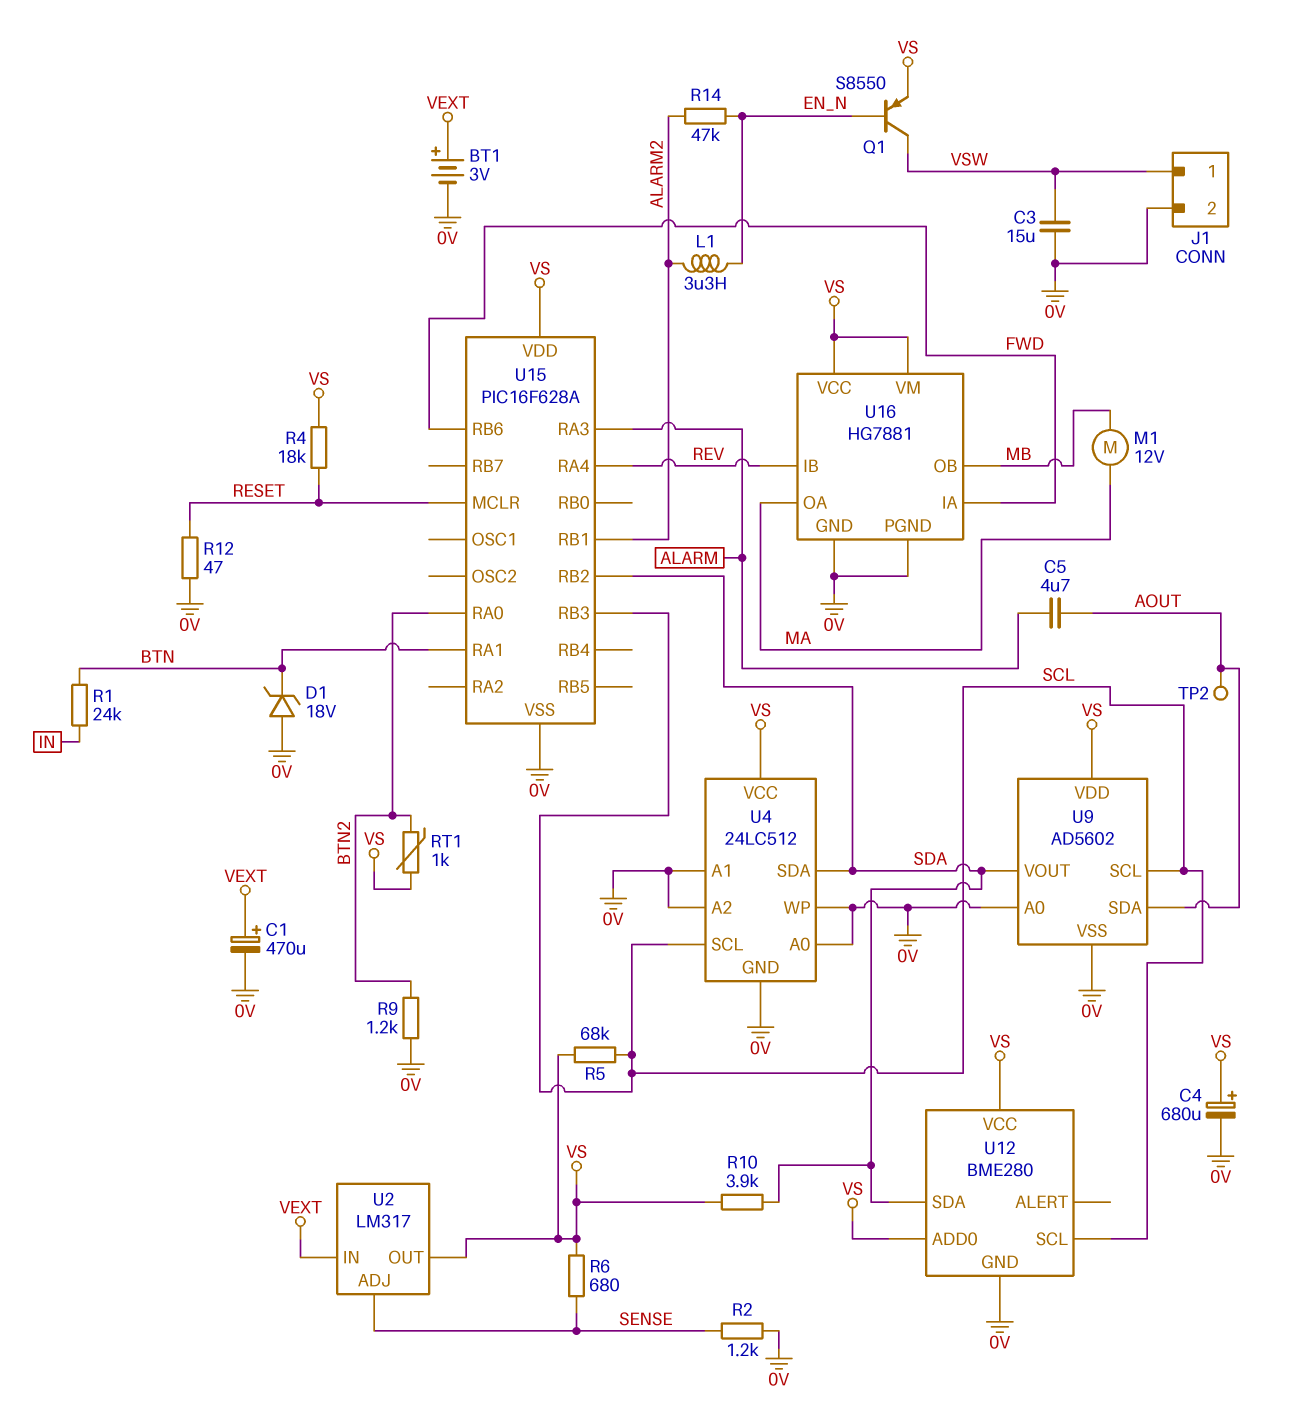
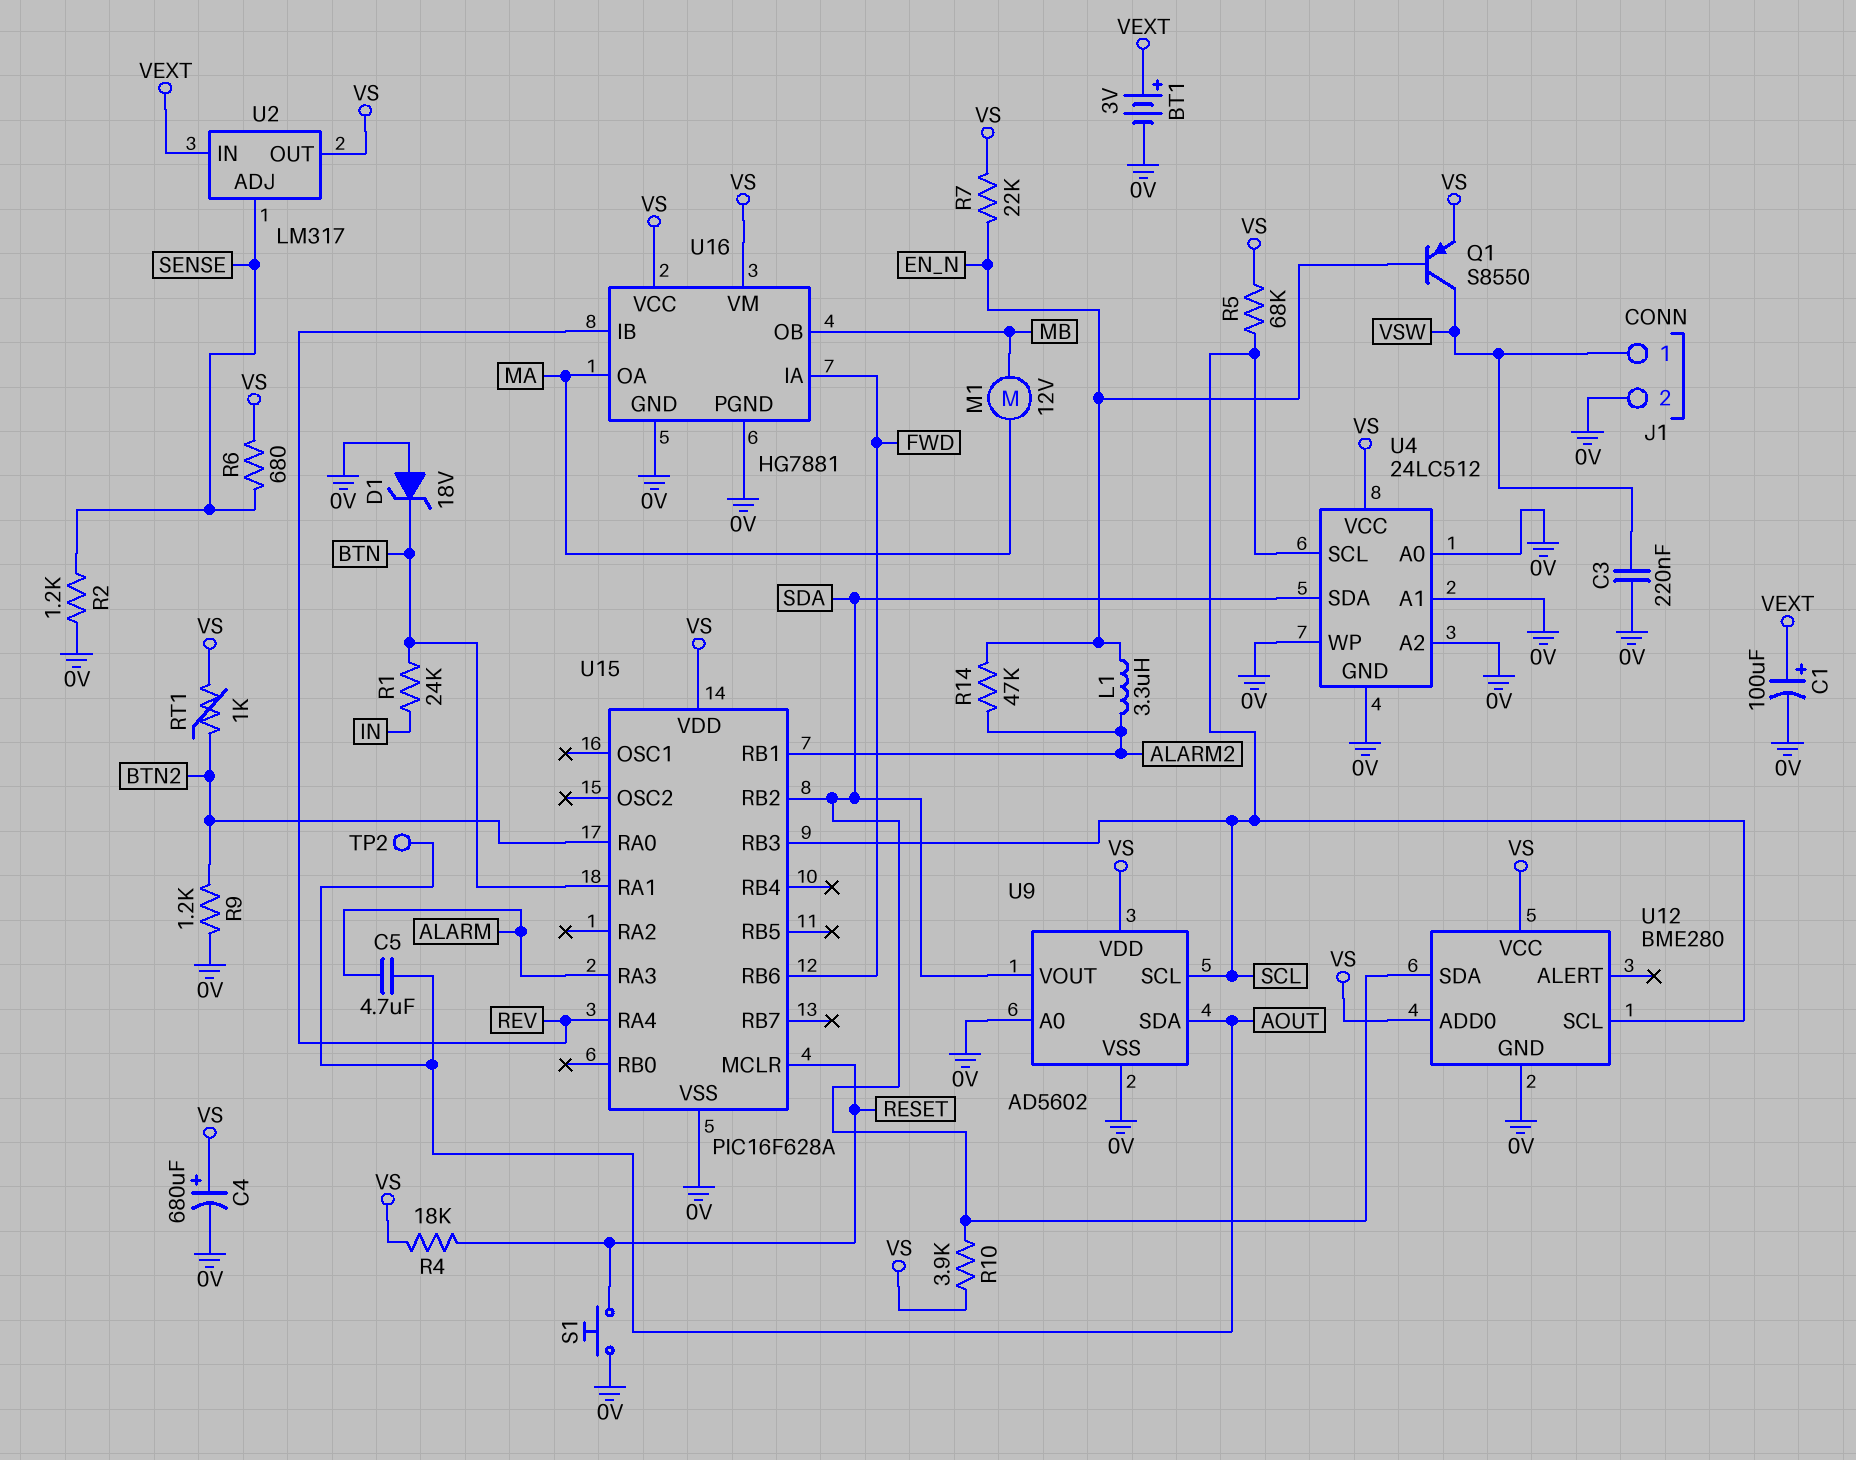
C1: 470uF (plus VEXT, minus 0V) -> 100uF (plus VEXT, minus 0V)
C3: 15uF (0V, VSW) -> 220nF (0V, VSW)
R7: none -> 22k (EN_N, VS)
R12: 47 (0V, RESET) -> none
S1: none -> button (0V, RESET)

